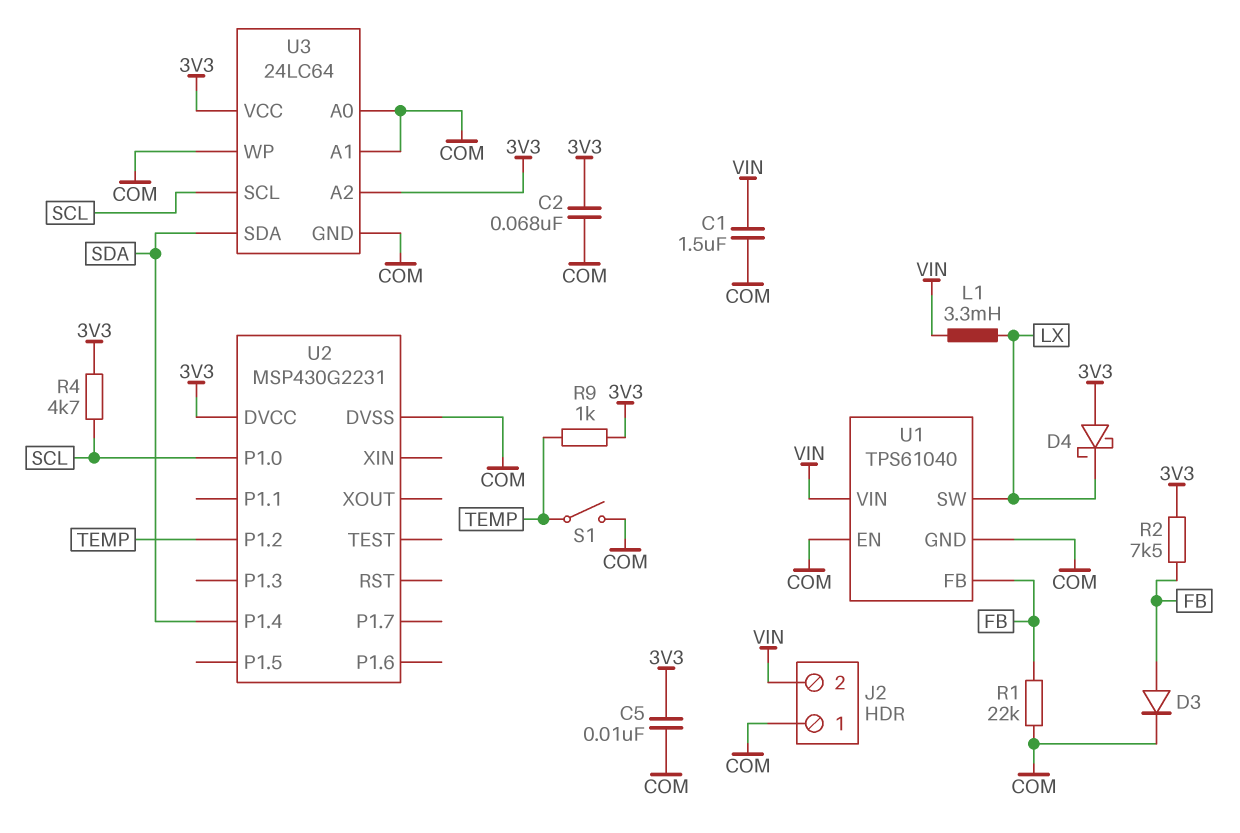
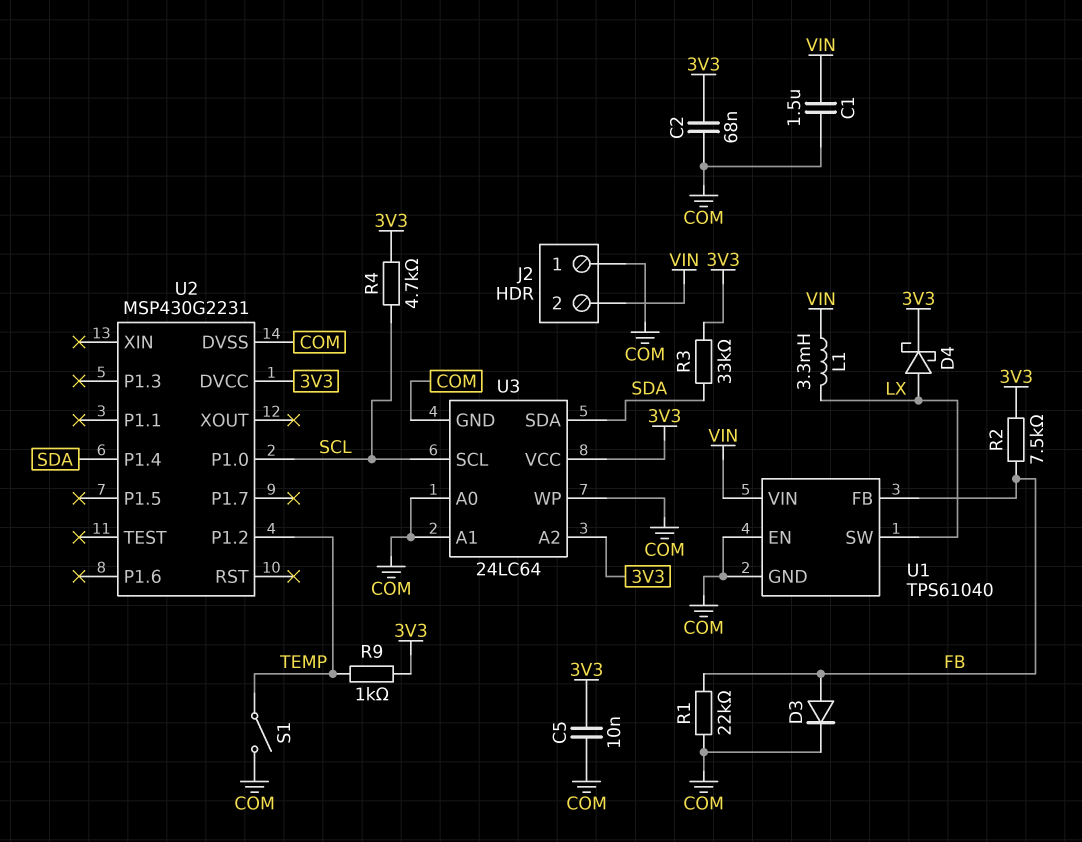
D4: schottky (A 3V3, K LX) -> schottky (A LX, K 3V3)
R3: none -> 33k (3V3, SDA)

